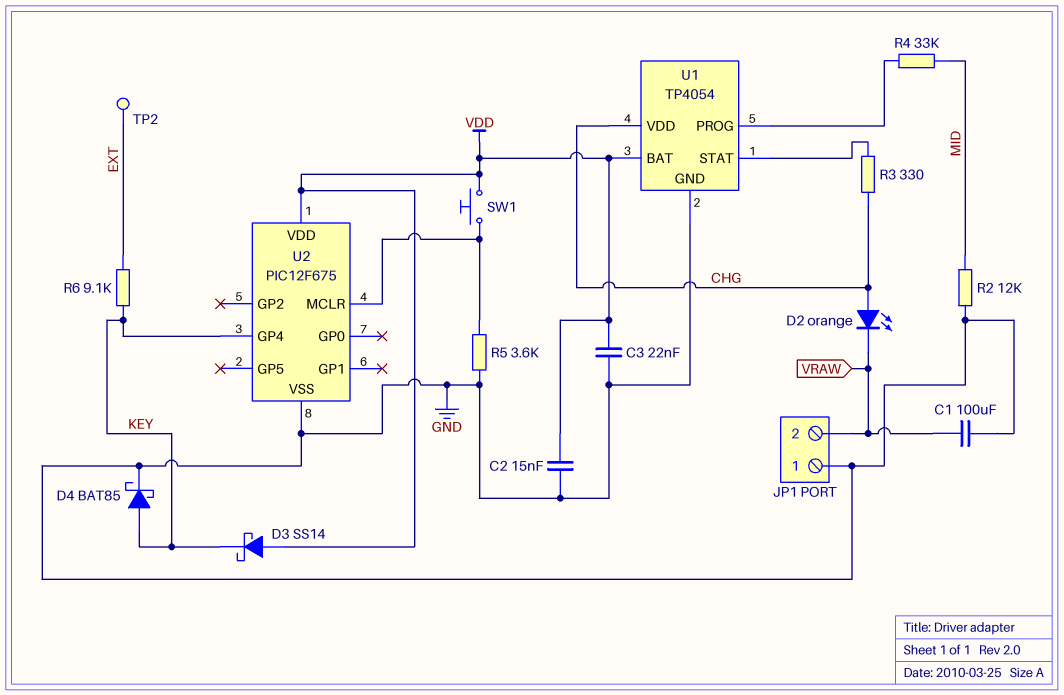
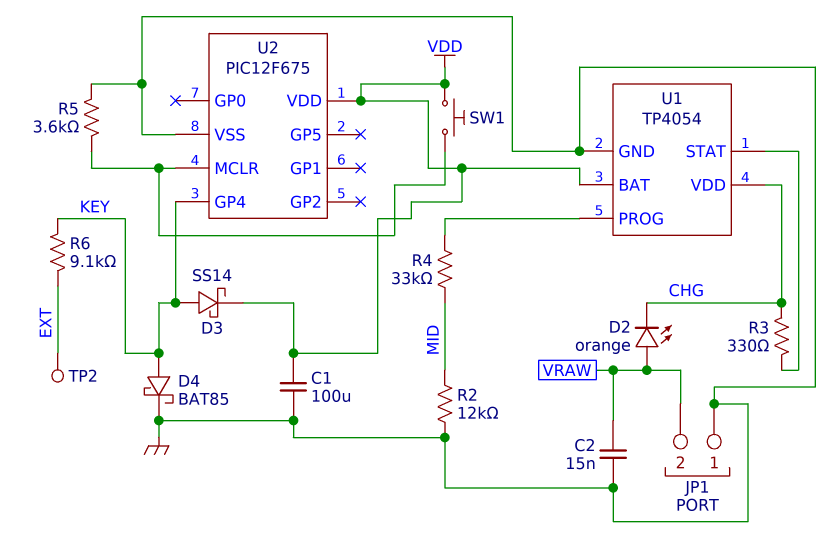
C1: 100uF (GND, VRAW) -> 100uF (GND, VDD)
C2: 15nF (GND, VDD) -> 15nF (GND, VRAW)
C3: 22nF (GND, VDD) -> none
D2: LED orange (A CHG, K VRAW) -> LED orange (A VRAW, K CHG)
D3: schottky SS14 (A VDD, K KEY) -> schottky SS14 (A KEY, K VDD)

